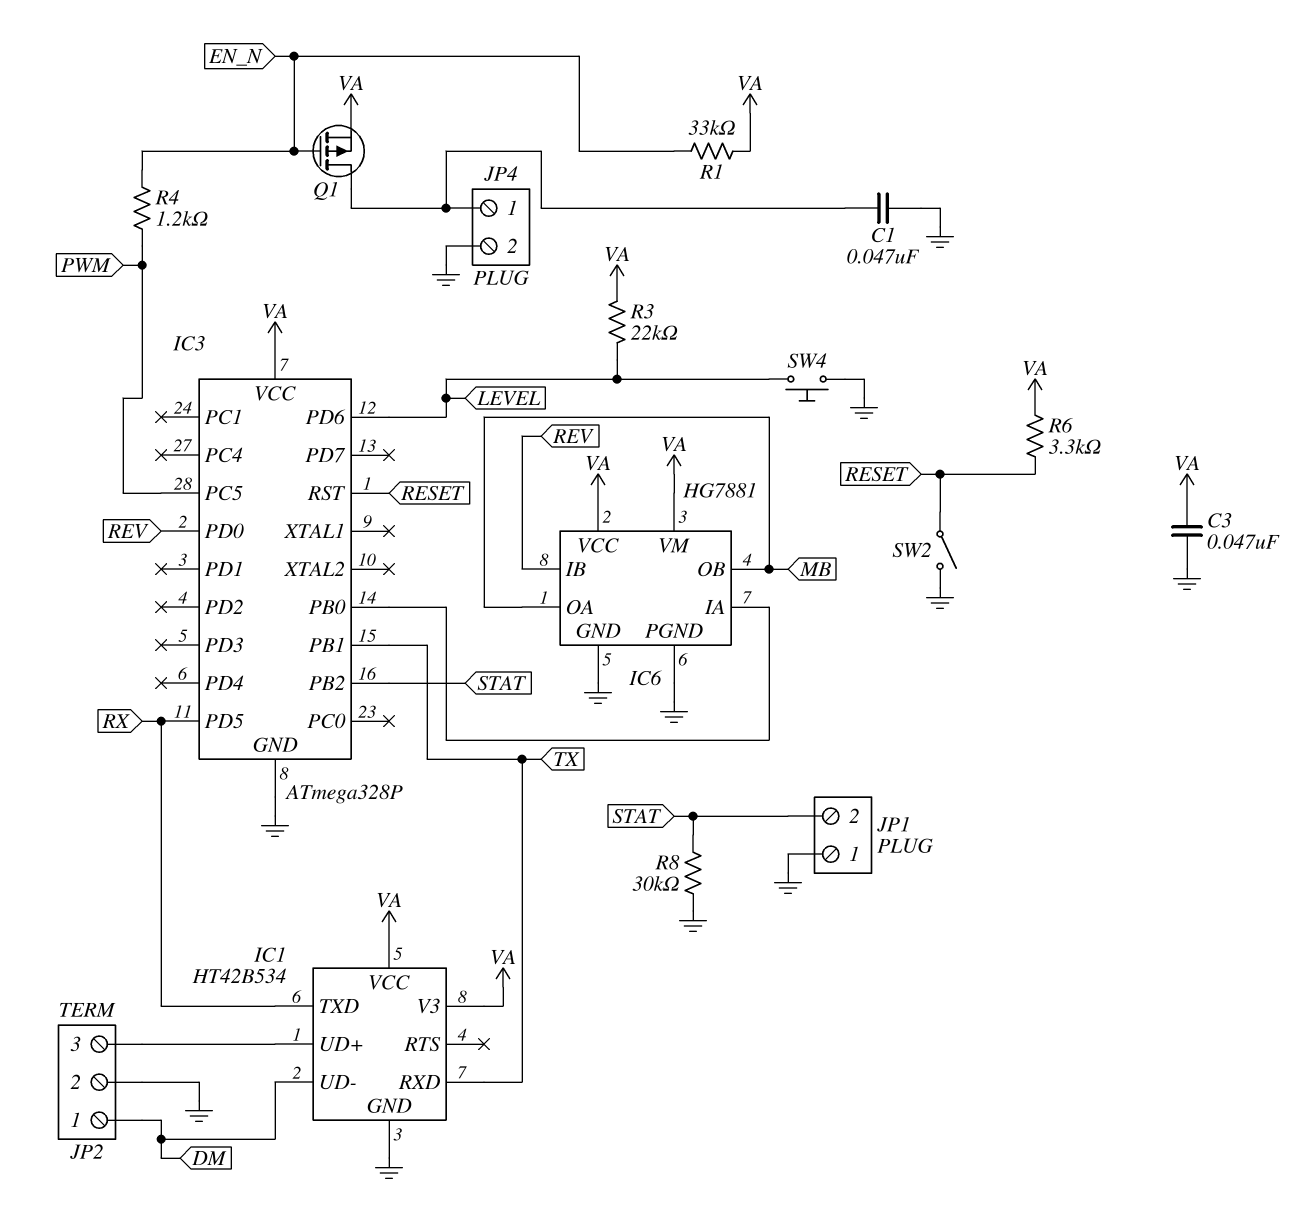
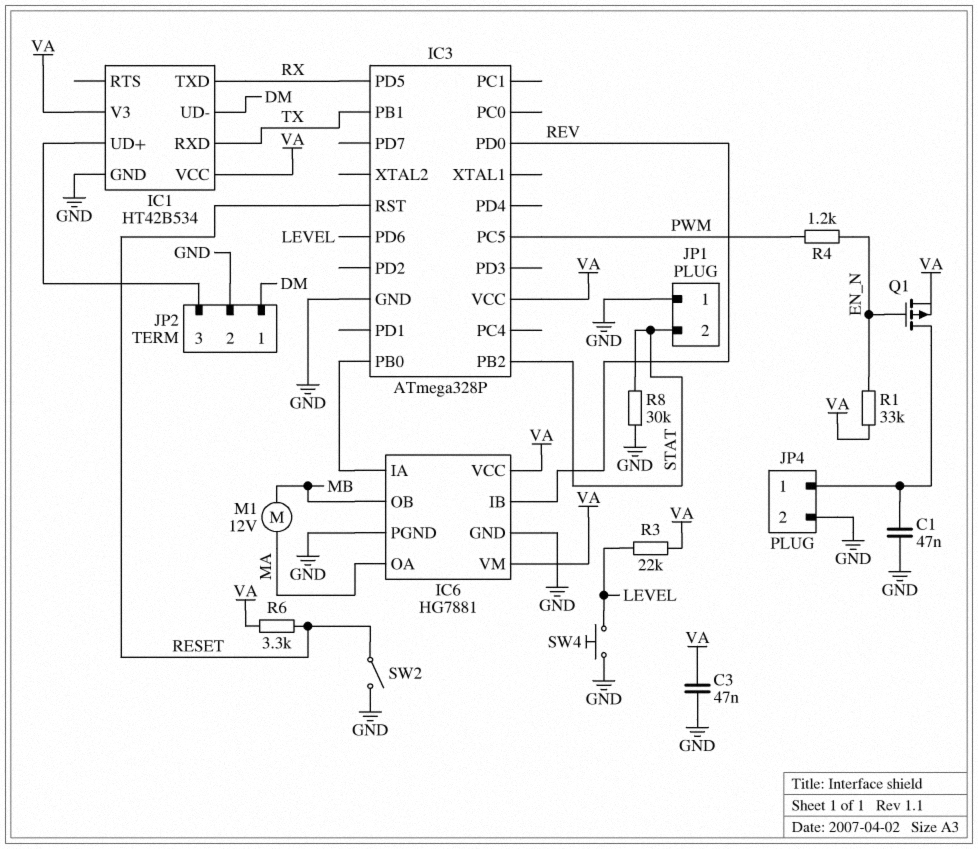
IC6 pin OA: MB -> MA
M1: none -> motor 12V (MA, MB)

